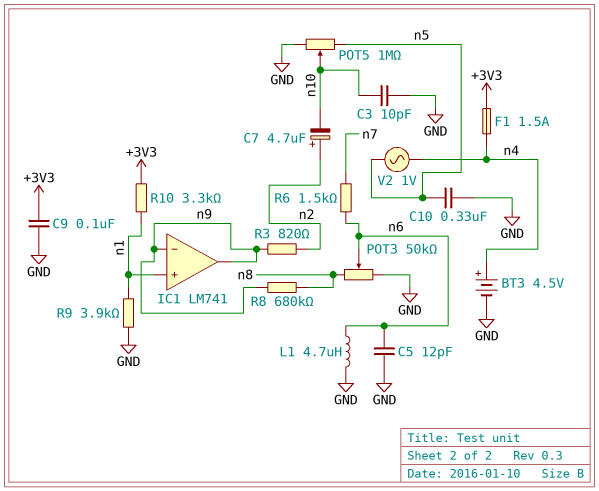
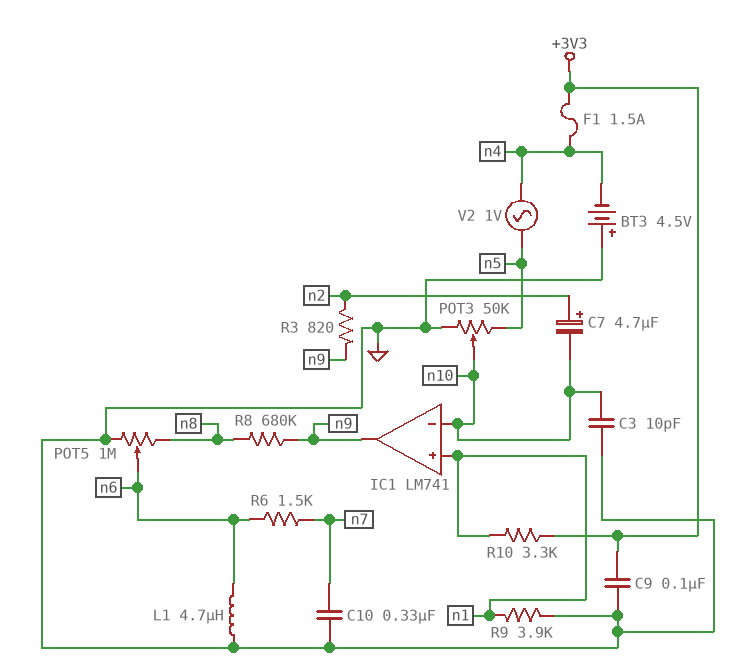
BT3: 4.5V (plus n4, minus GND) -> 4.5V (plus GND, minus n4)
C5: 12pF (GND, n6) -> none
C10: 330nF (GND, n5) -> 330nF (GND, n7)
IC1 pin in-: n9 -> n10
POT3: 50k (GND, n8, wiper n6) -> 50k (GND, n5, wiper n10)
POT5: 1M (GND, n5, wiper n10) -> 1M (GND, n8, wiper n6)

